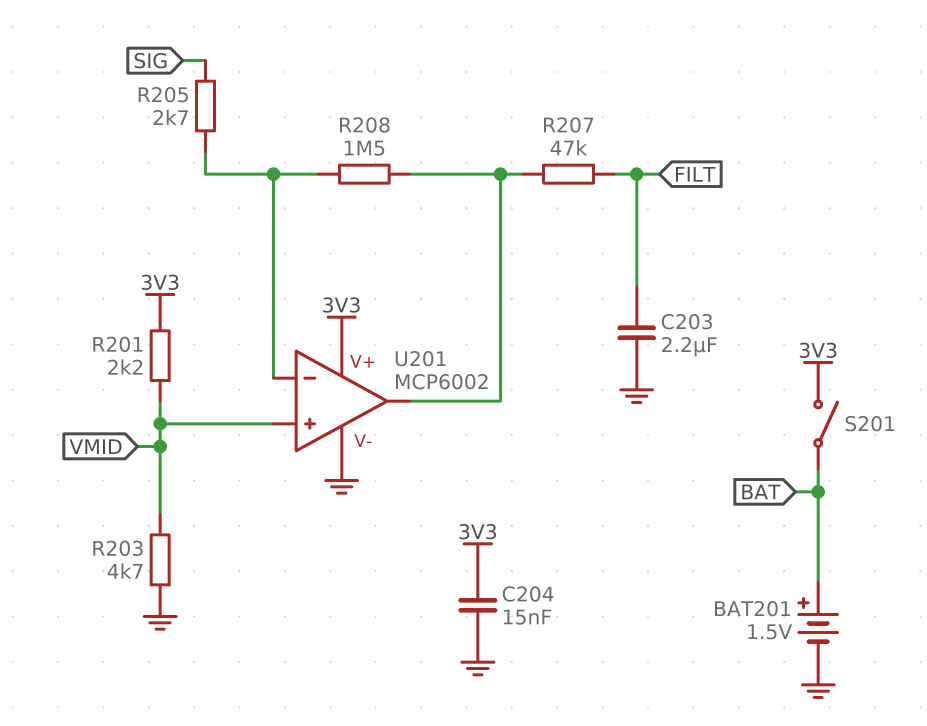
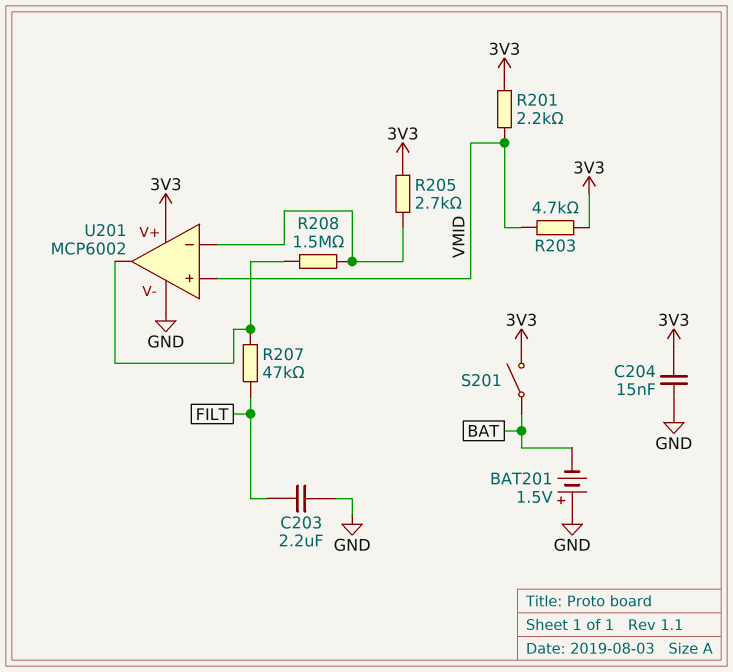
BAT201: 1.5V (plus BAT, minus GND) -> 1.5V (plus GND, minus BAT)
R203: 4.7k (GND, VMID) -> 4.7k (3V3, VMID)
R205: 2.7k (SIG, U201/in-) -> 2.7k (3V3, U201/in-)

